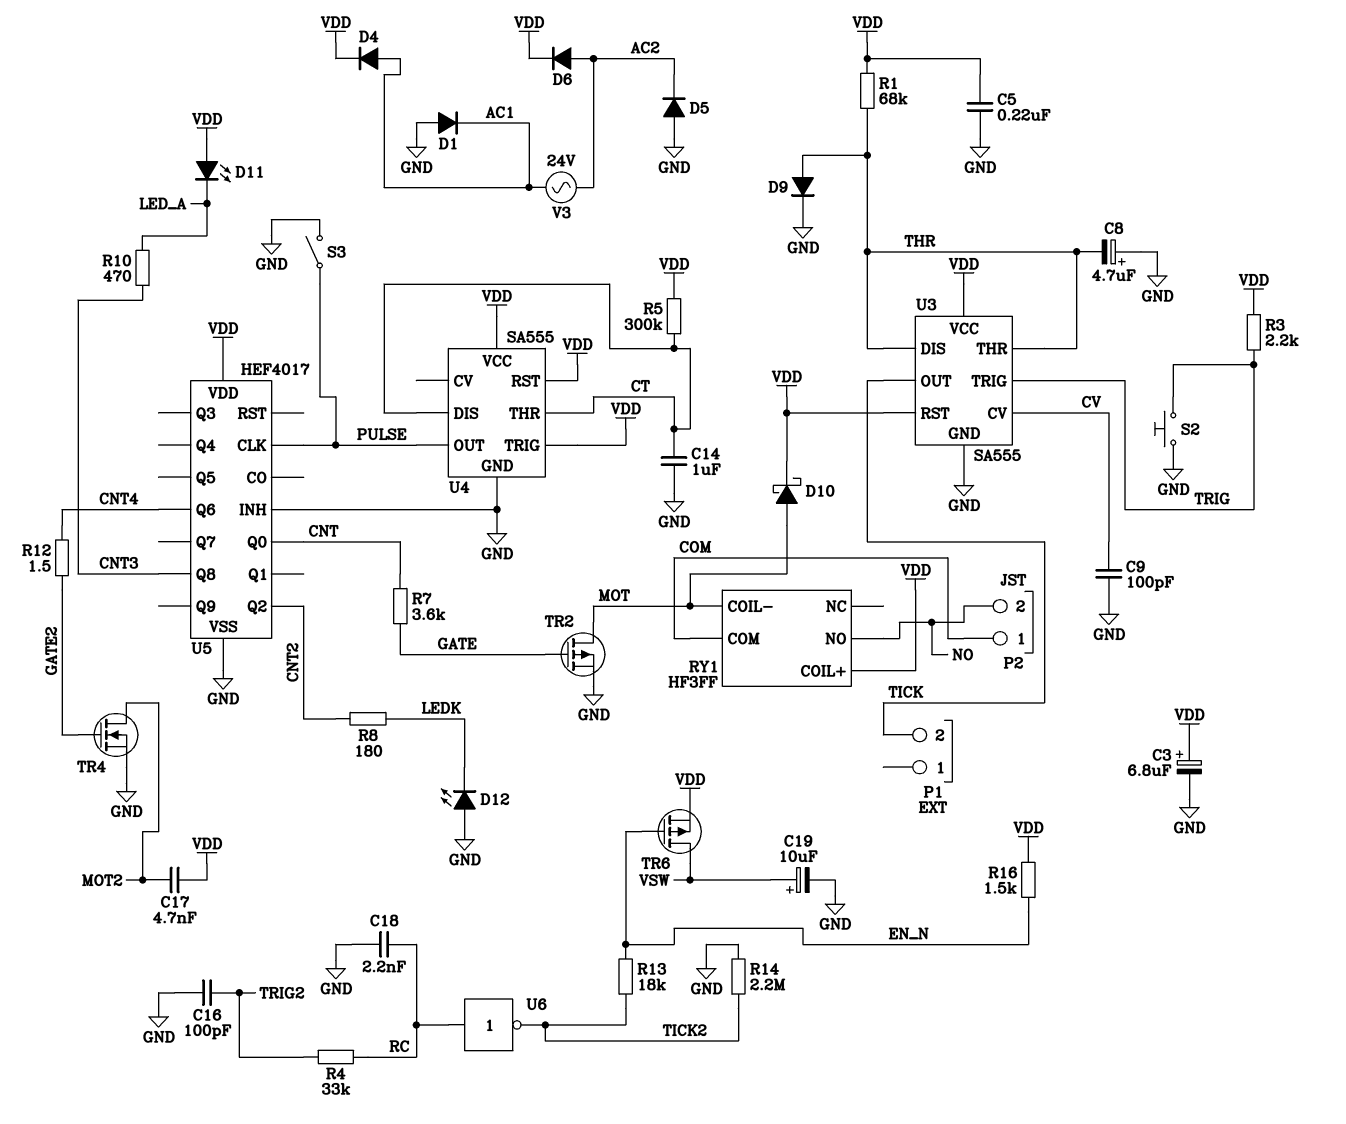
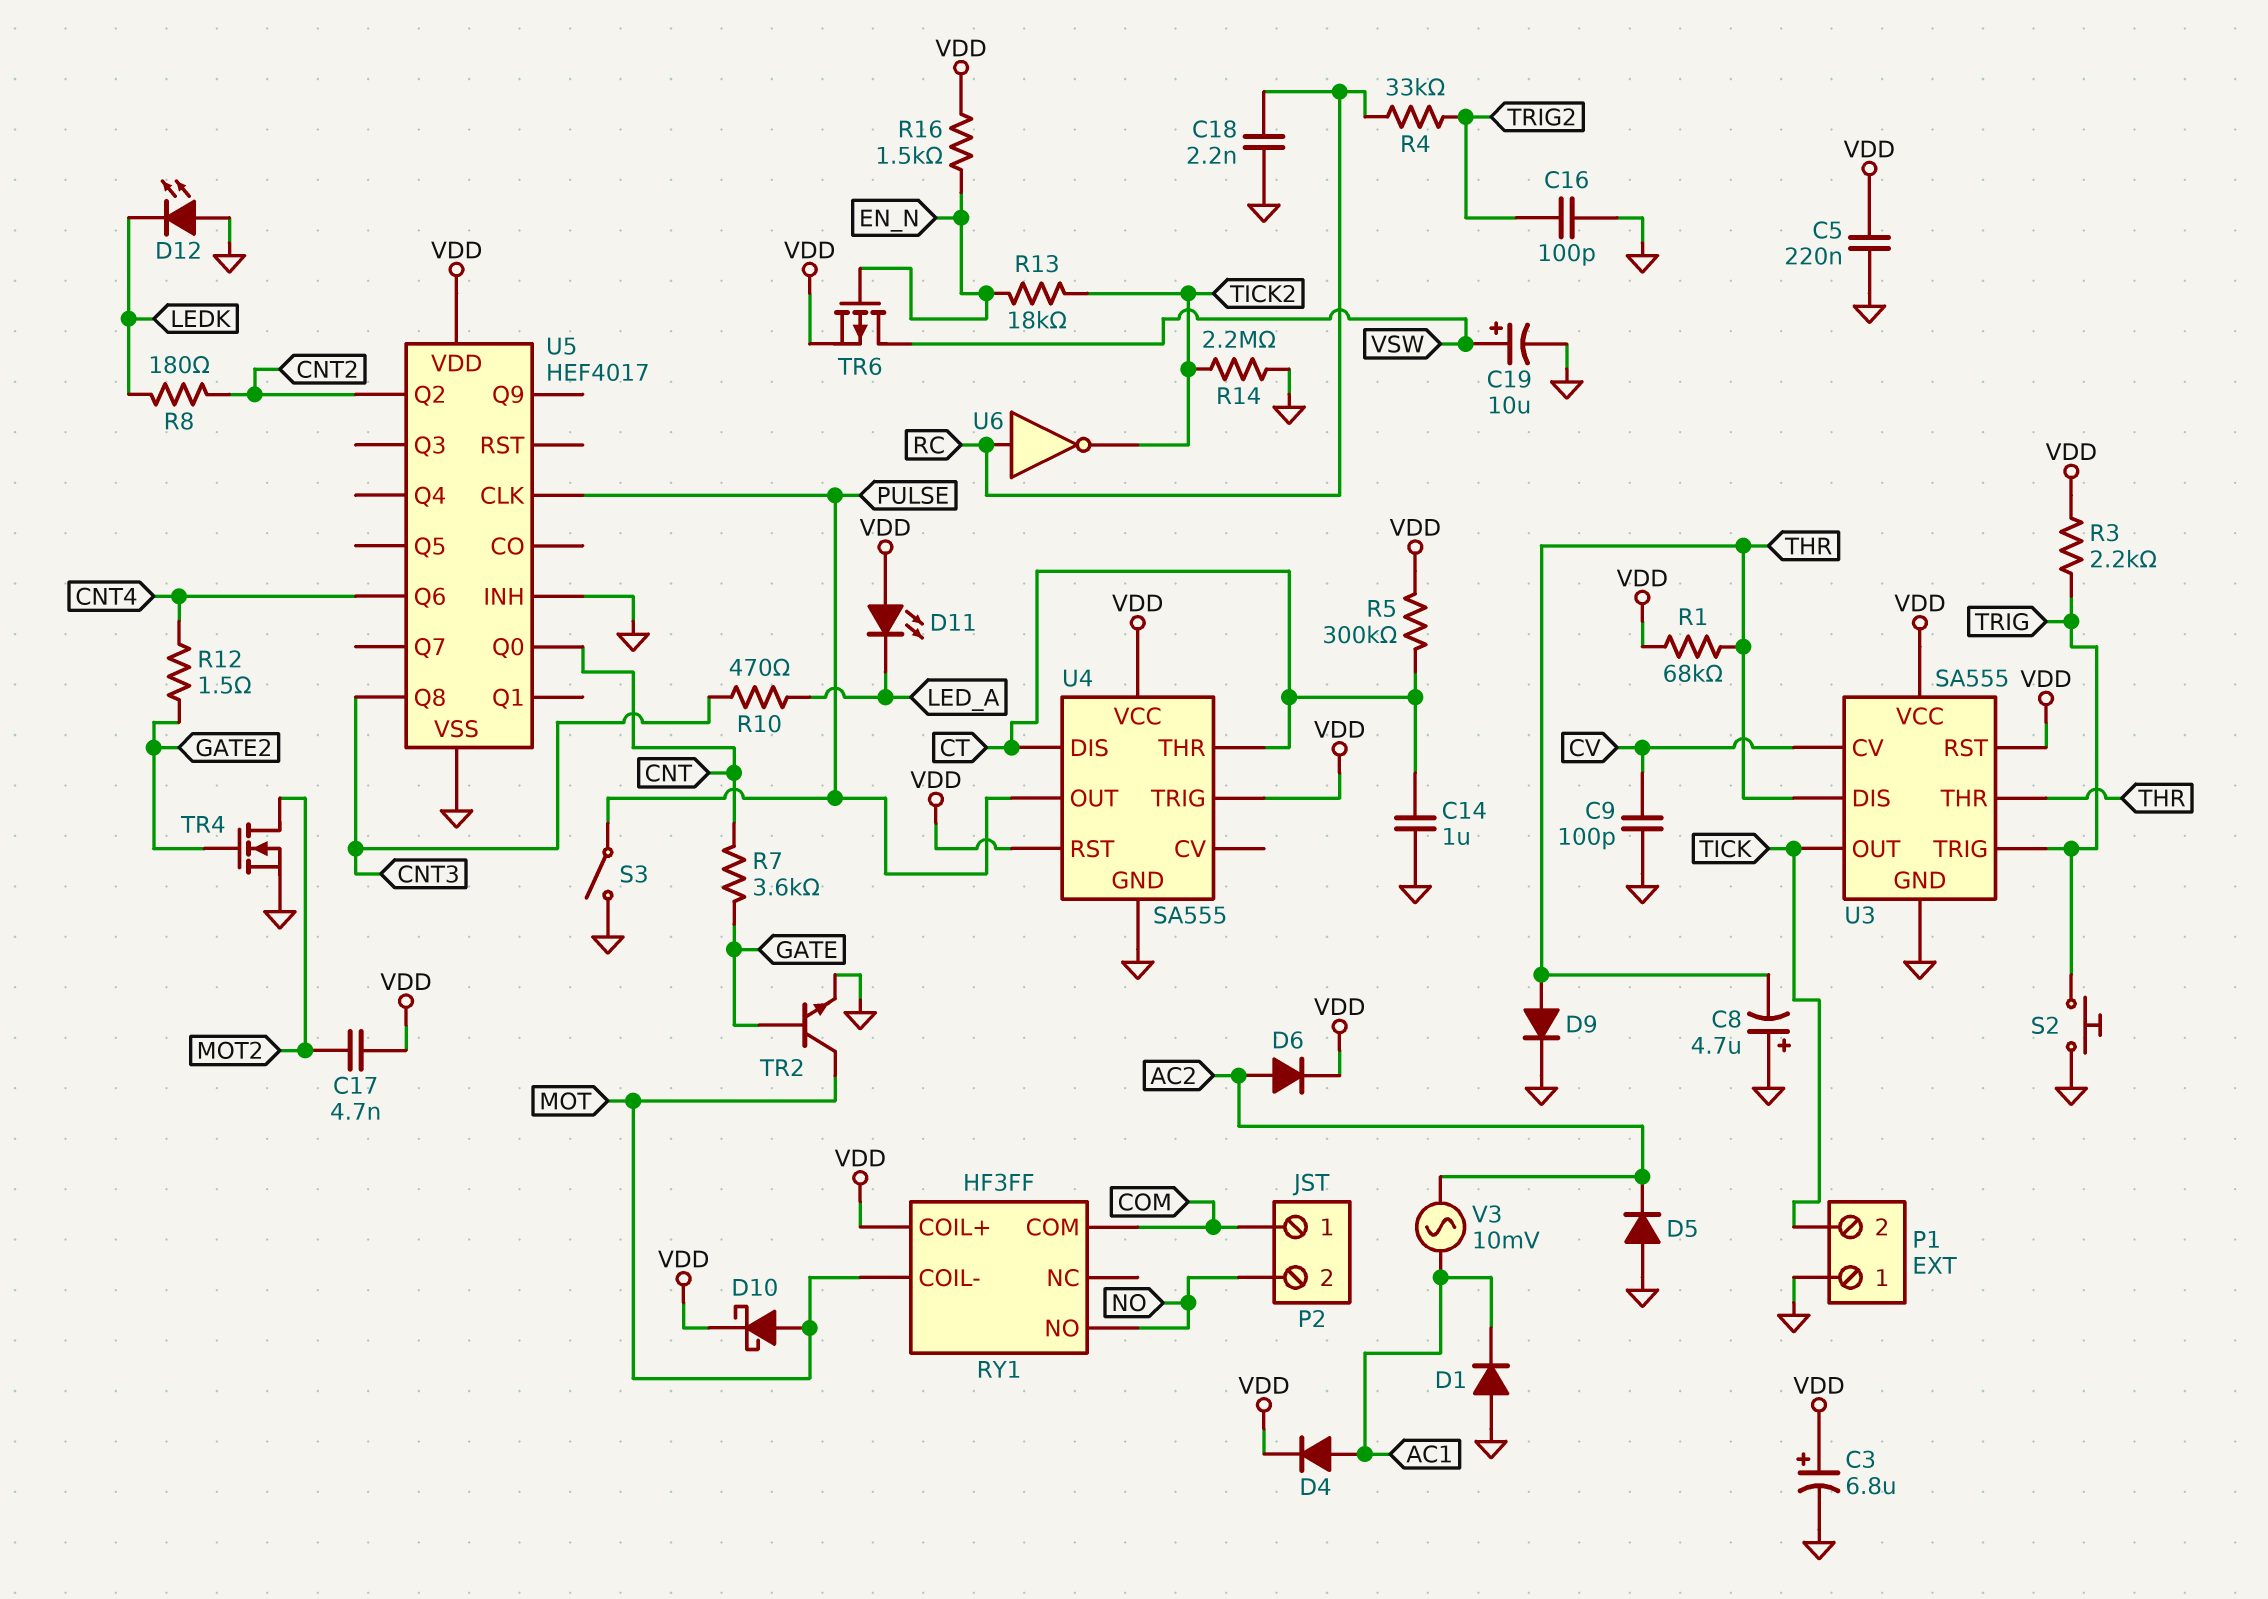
P1 pin 1: none -> GND
TR2: PMOS (G GATE, D MOT, S GND) -> NPN (B GATE, C MOT, E GND)
V3: AC 24V (AC1, AC2) -> AC 10mV (AC1, AC2)

